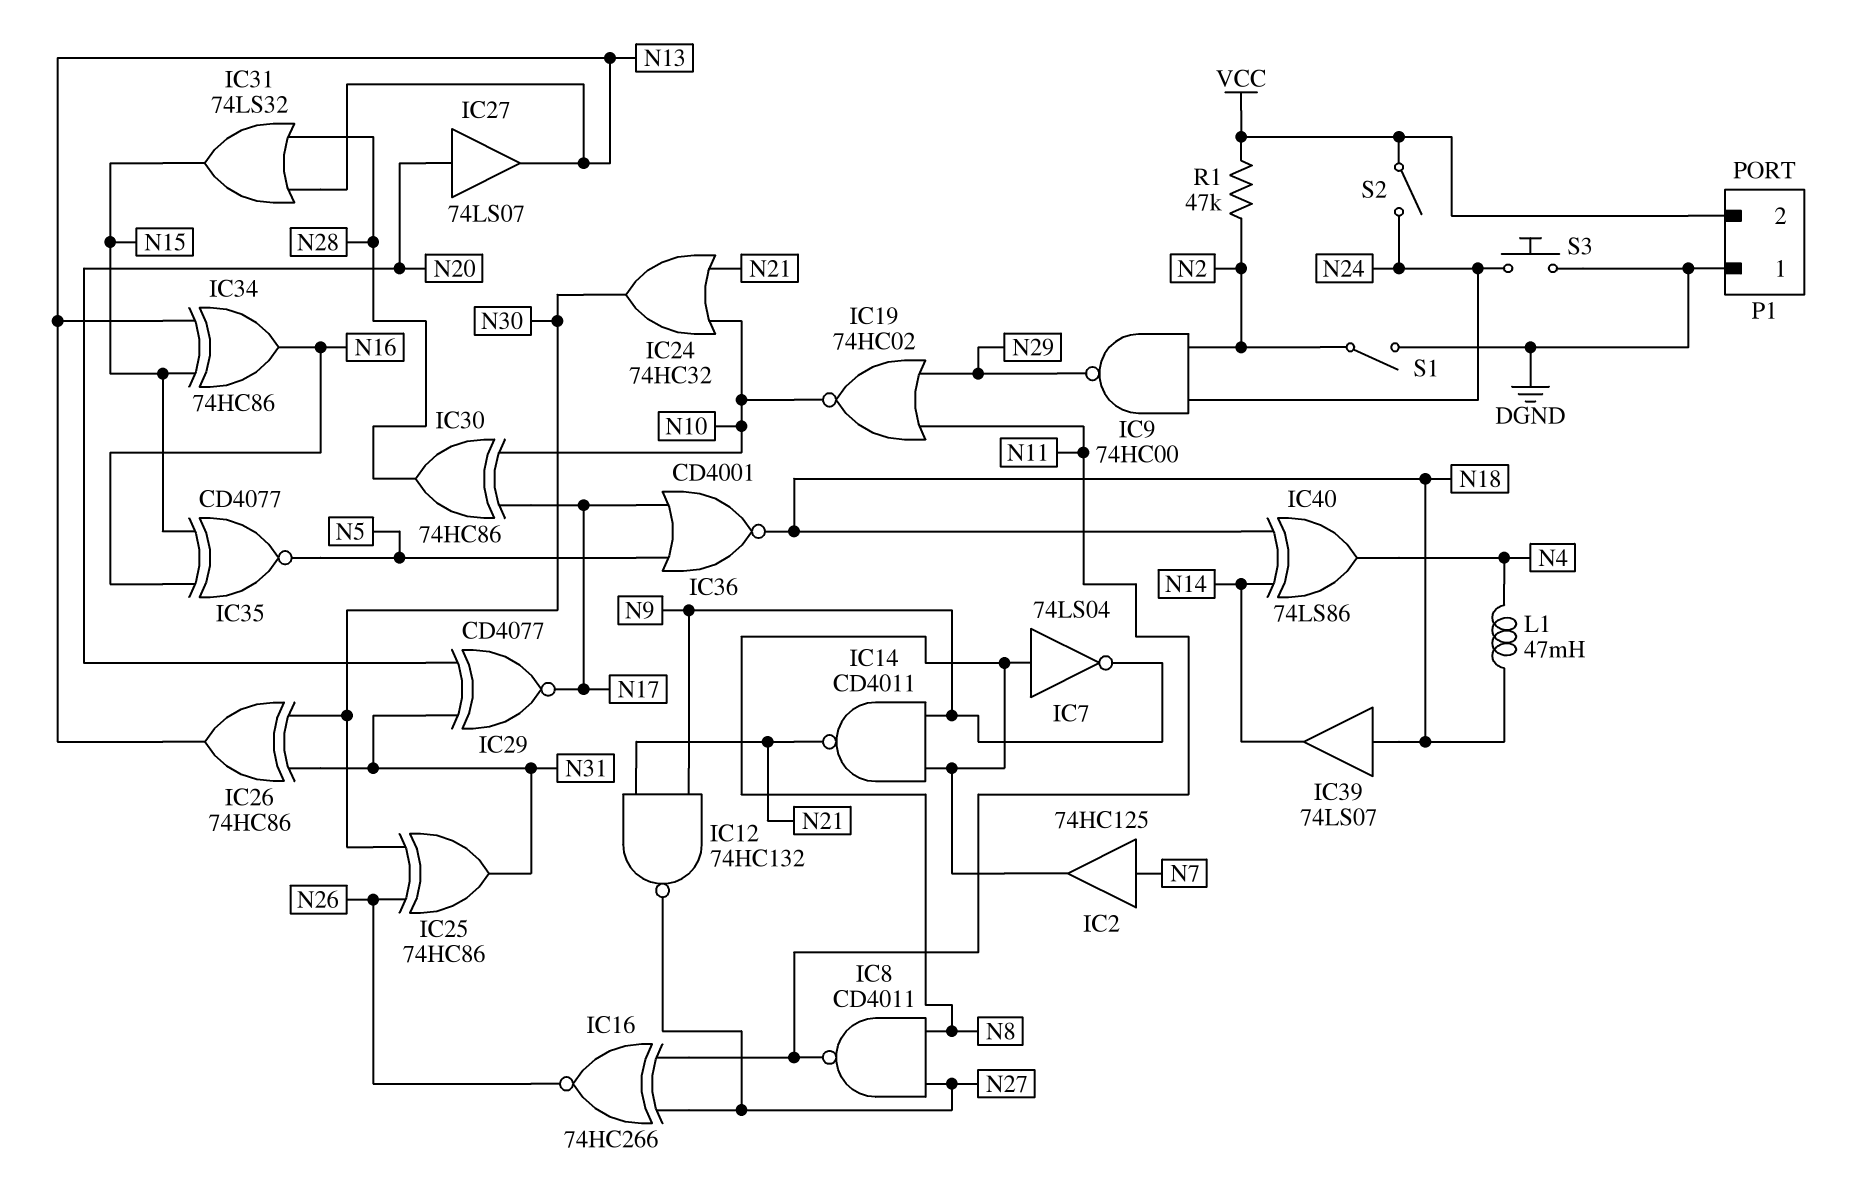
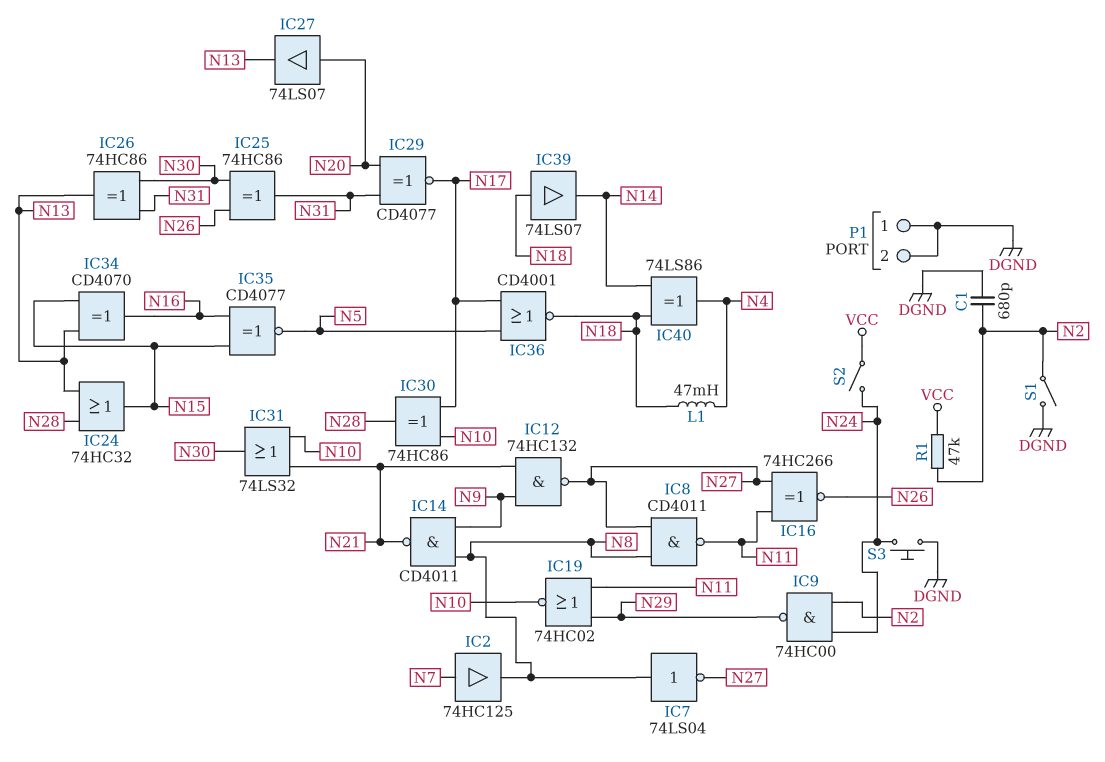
C1: none -> 680pF (DGND, N2)
IC7: NOT 74LS04 (in N8, out N9) -> NOT 74LS04 (in N8, out N27)
IC24: OR 74HC32 (in N10, in N21, out N30) -> OR 74HC32 (in N13, in N28, out N15)
IC31: OR 74LS32 (in N13, in N28, out N15) -> OR 74LS32 (in N10, in N21, out N30)
IC34: XOR 74HC86 (in N13, in N15, out N16) -> XOR CD4070 (in N13, in N15, out N16)
P1 pin 2: VCC -> DGND

